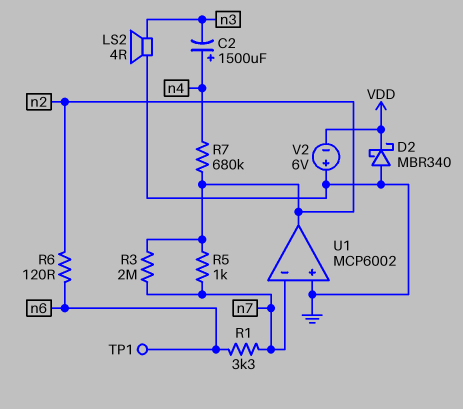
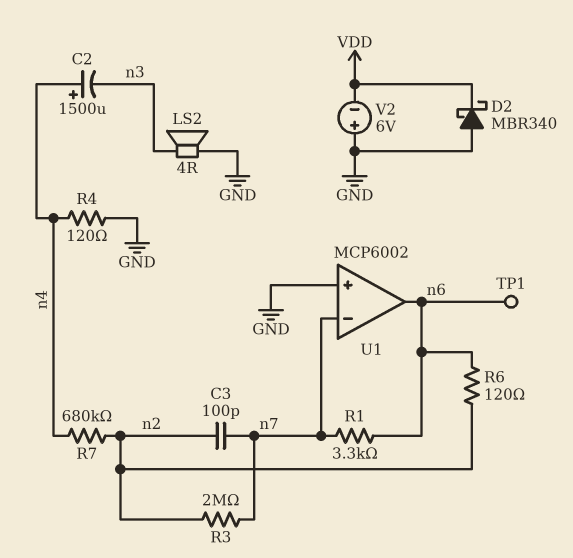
C3: none -> 100pF (n2, n7)
R4: none -> 120 (GND, n4)
R5: 1k (n2, n7) -> none
U1 pin out: n2 -> n6

